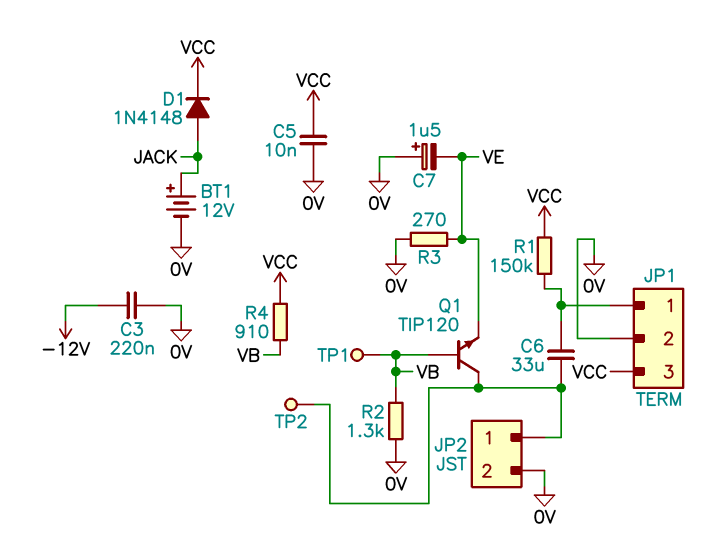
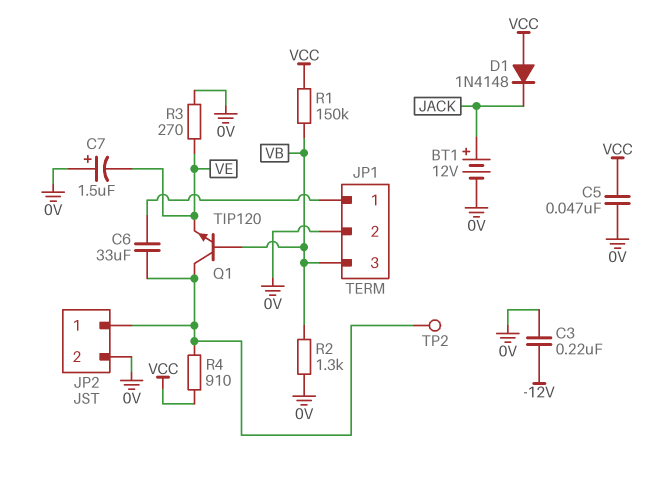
C5: 10nF (0V, VCC) -> 47nF (0V, VCC)
D1: diode 1N4148 (A JACK, K VCC) -> diode 1N4148 (A VCC, K JACK)
JP1 pin 3: VCC -> VB
R1: 150k (JP1/1, VCC) -> 150k (VB, VCC)
R4: 910 (VB, VCC) -> 910 (JP2/1, VCC)
TP1: test point (VB) -> none

